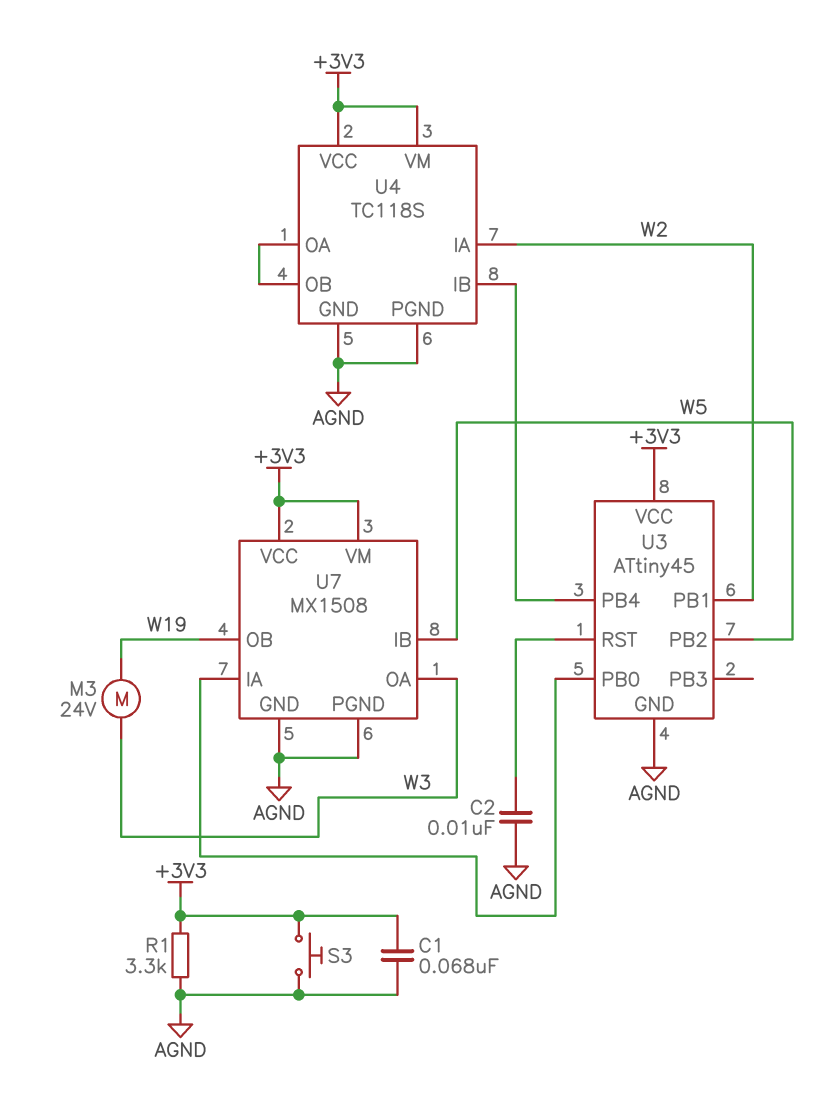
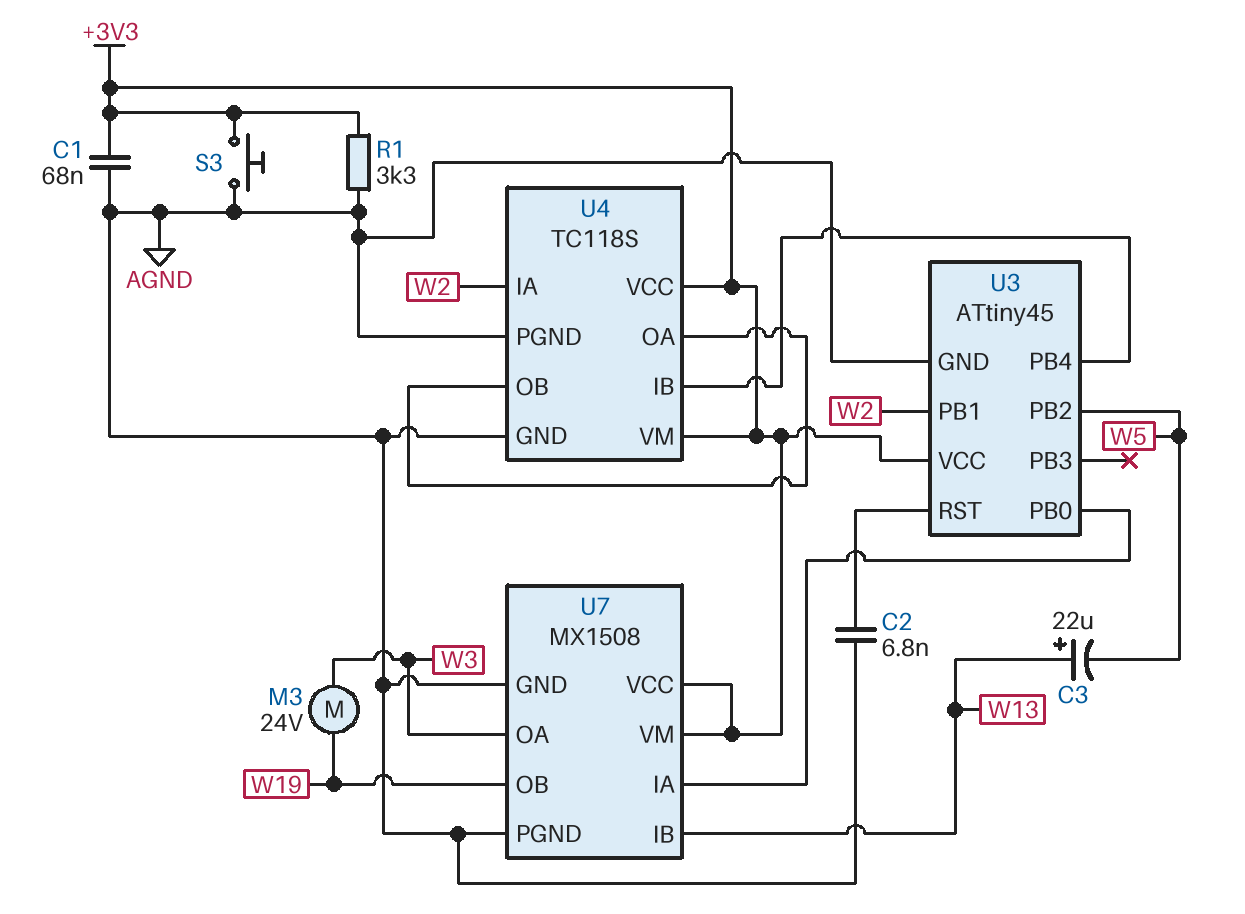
C2: 10nF (AGND, U3/RST) -> 6.8nF (AGND, U3/RST)
C3: none -> 22uF (plus W13, minus W5)
U7 pin IB: W5 -> W13

